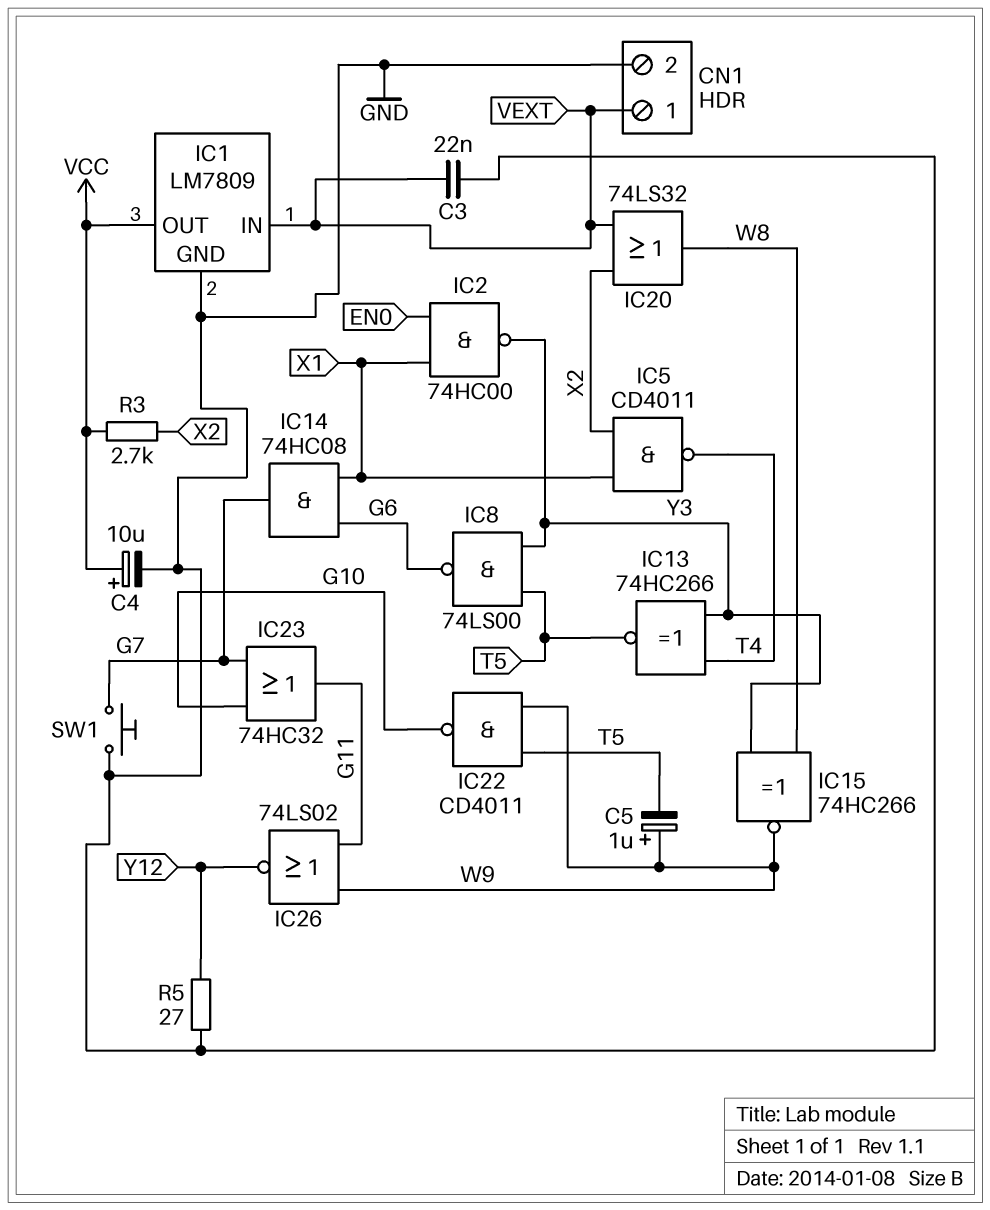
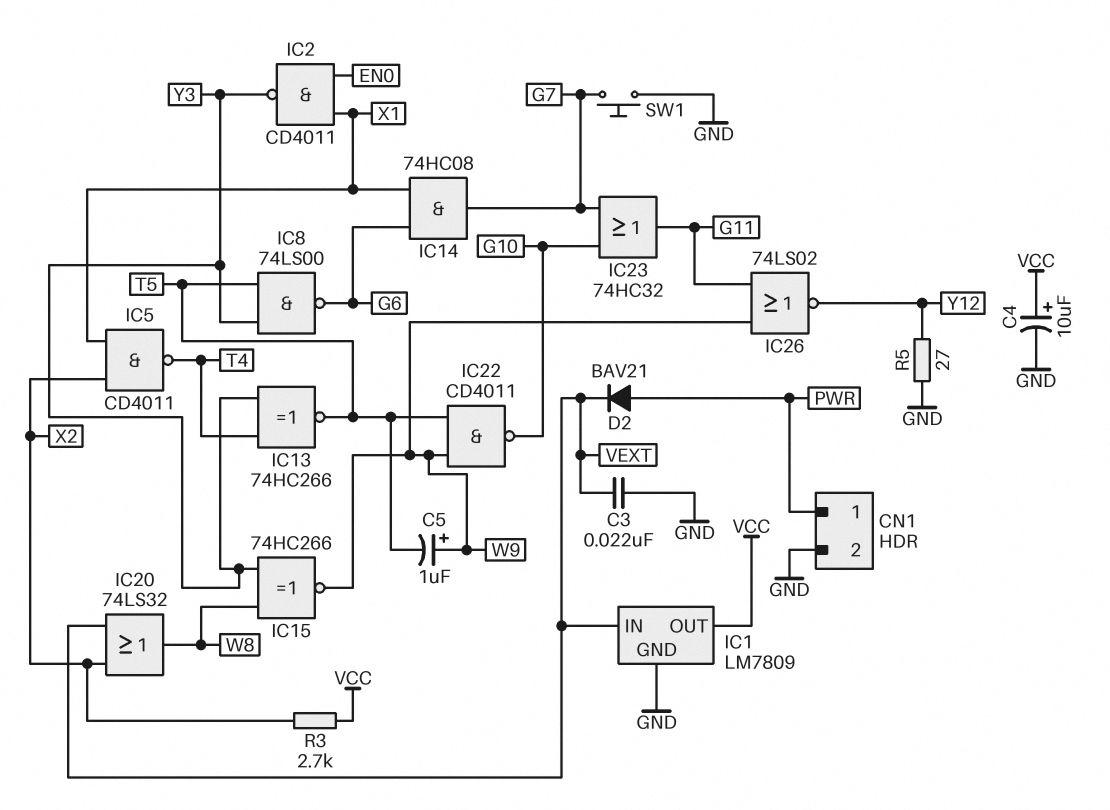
CN1 pin 1: VEXT -> PWR
D2: none -> diode BAV21 (A PWR, K VEXT)
IC2: NAND 74HC00 (in EN0, in X1, out Y3) -> NAND CD4011 (in EN0, in X1, out Y3)

